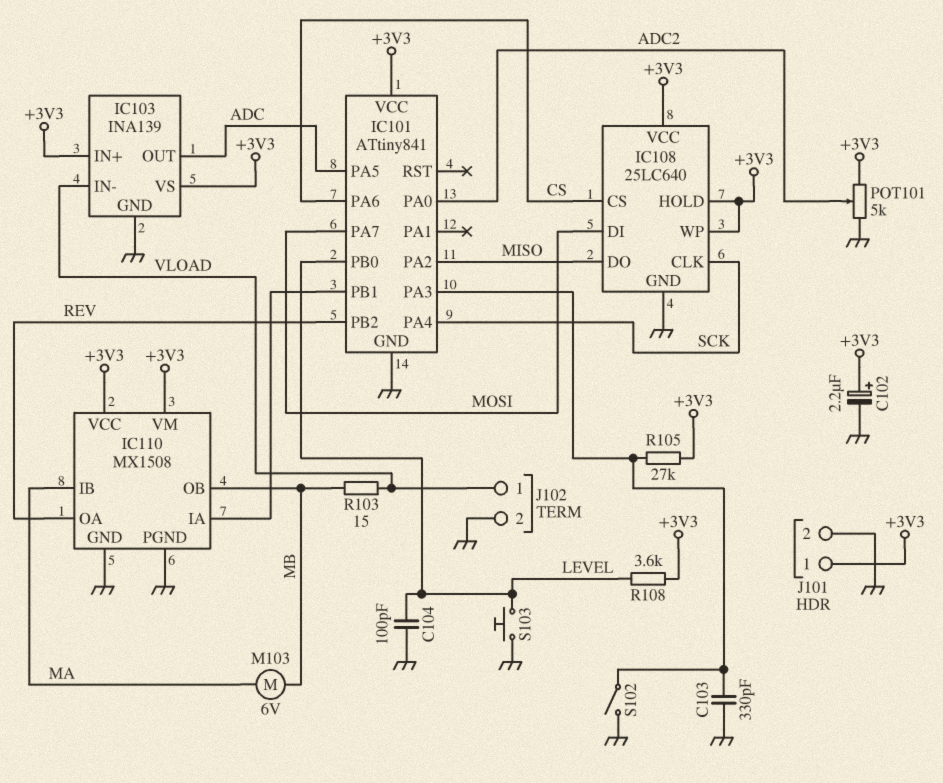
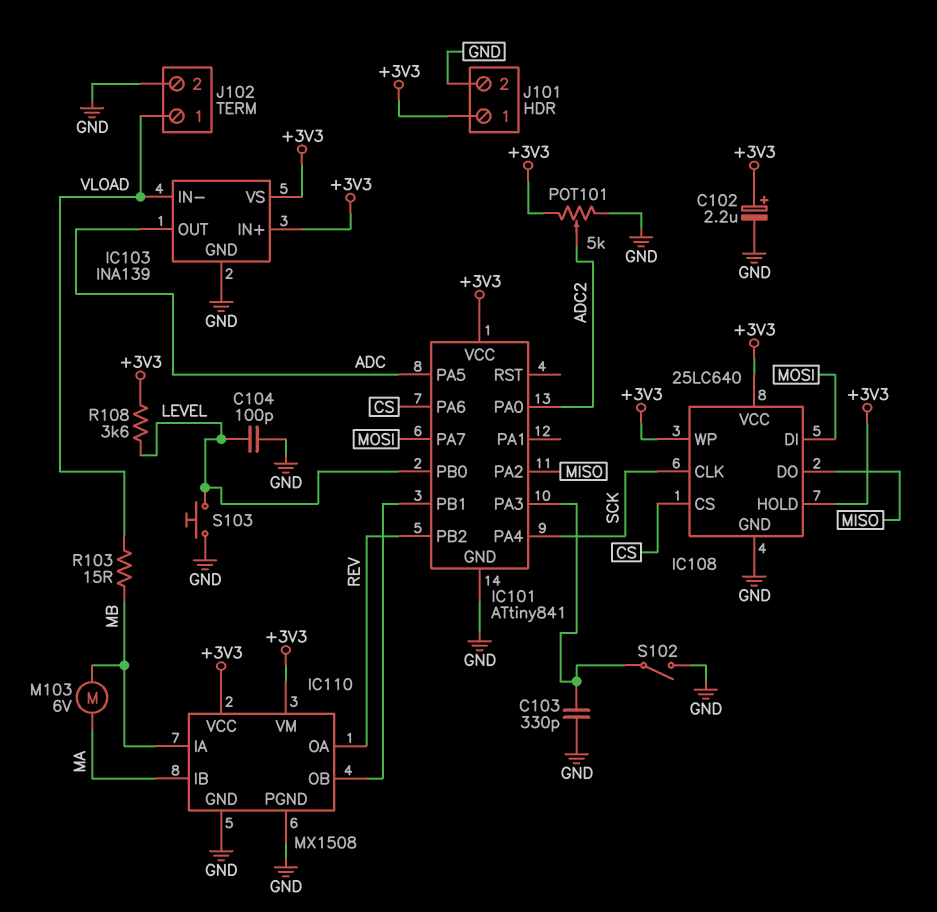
IC110 pin IA: IC101/PB1 -> MB
IC110 pin OB: MB -> IC101/PB1
R105: 27k (+3V3, IC101/PA3) -> none

